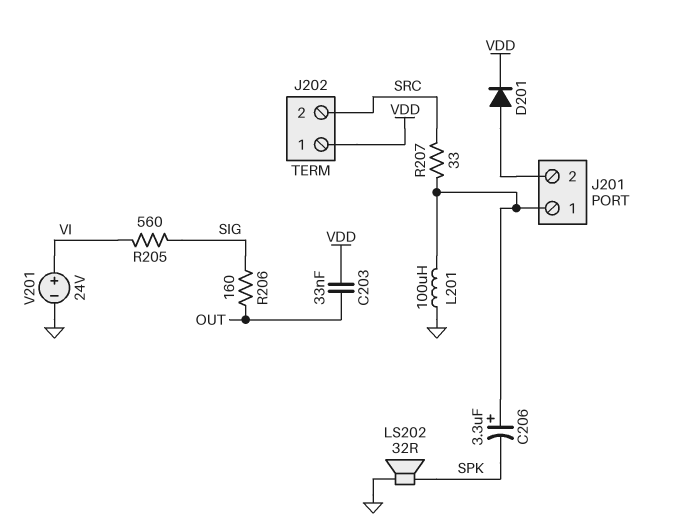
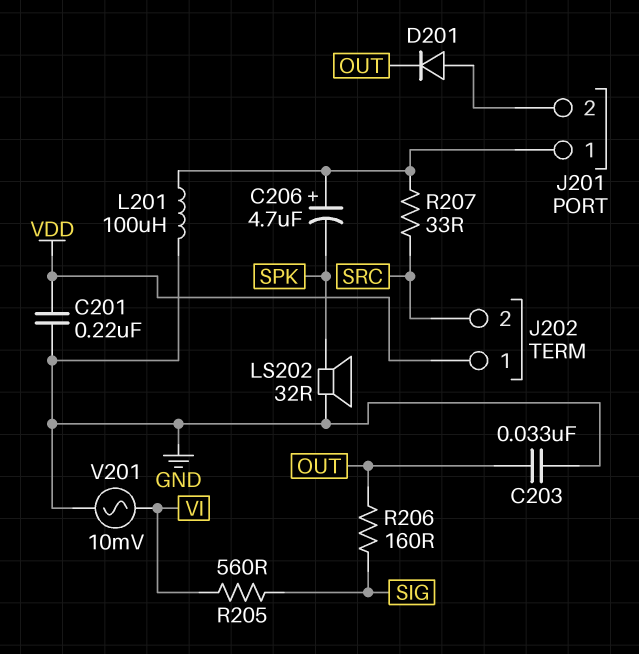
C201: none -> 220nF (GND, VDD)
C203: 33nF (OUT, VDD) -> 33nF (GND, OUT)
C206: 3.3uF (plus J201/1, minus SPK) -> 4.7uF (plus J201/1, minus SPK)
D201: diode (A J201/2, K VDD) -> diode (A J201/2, K OUT)
V201: 24V (plus VI, minus GND) -> AC 10mV (GND, VI)

